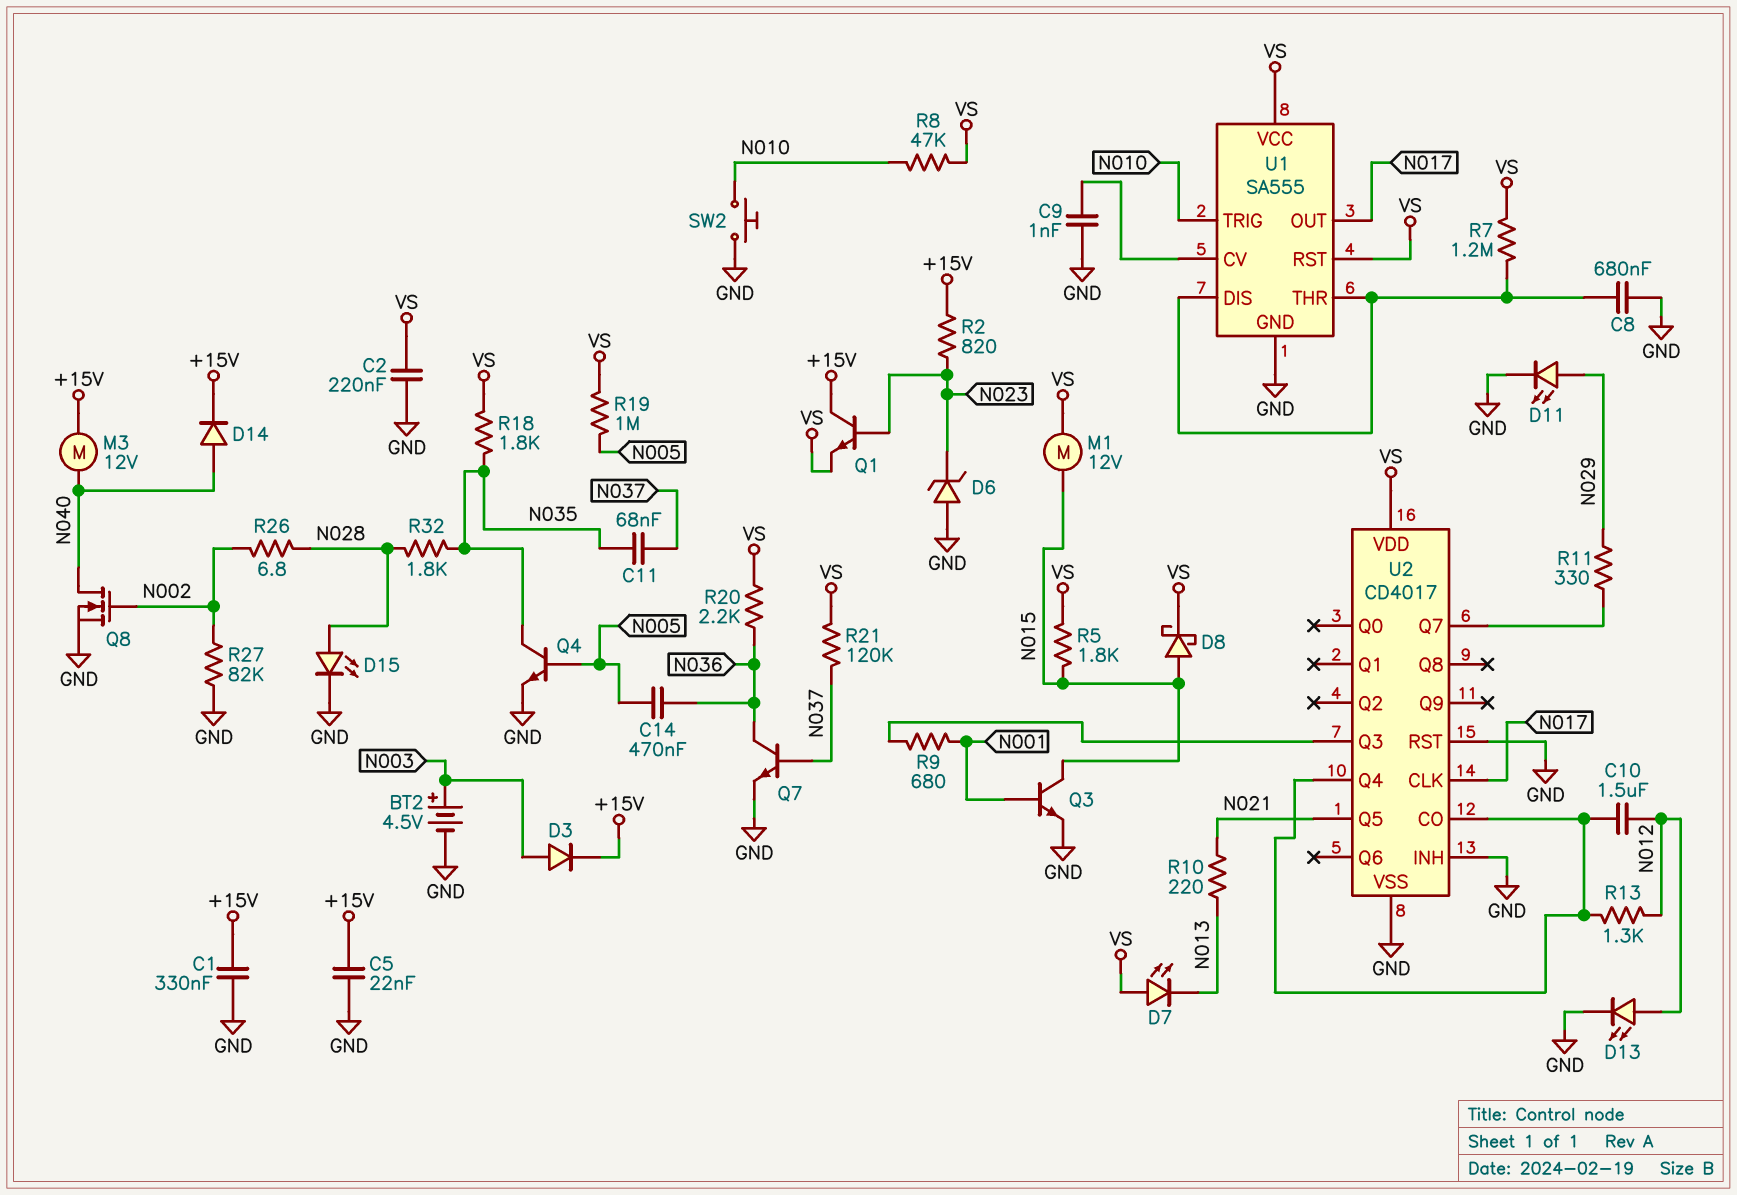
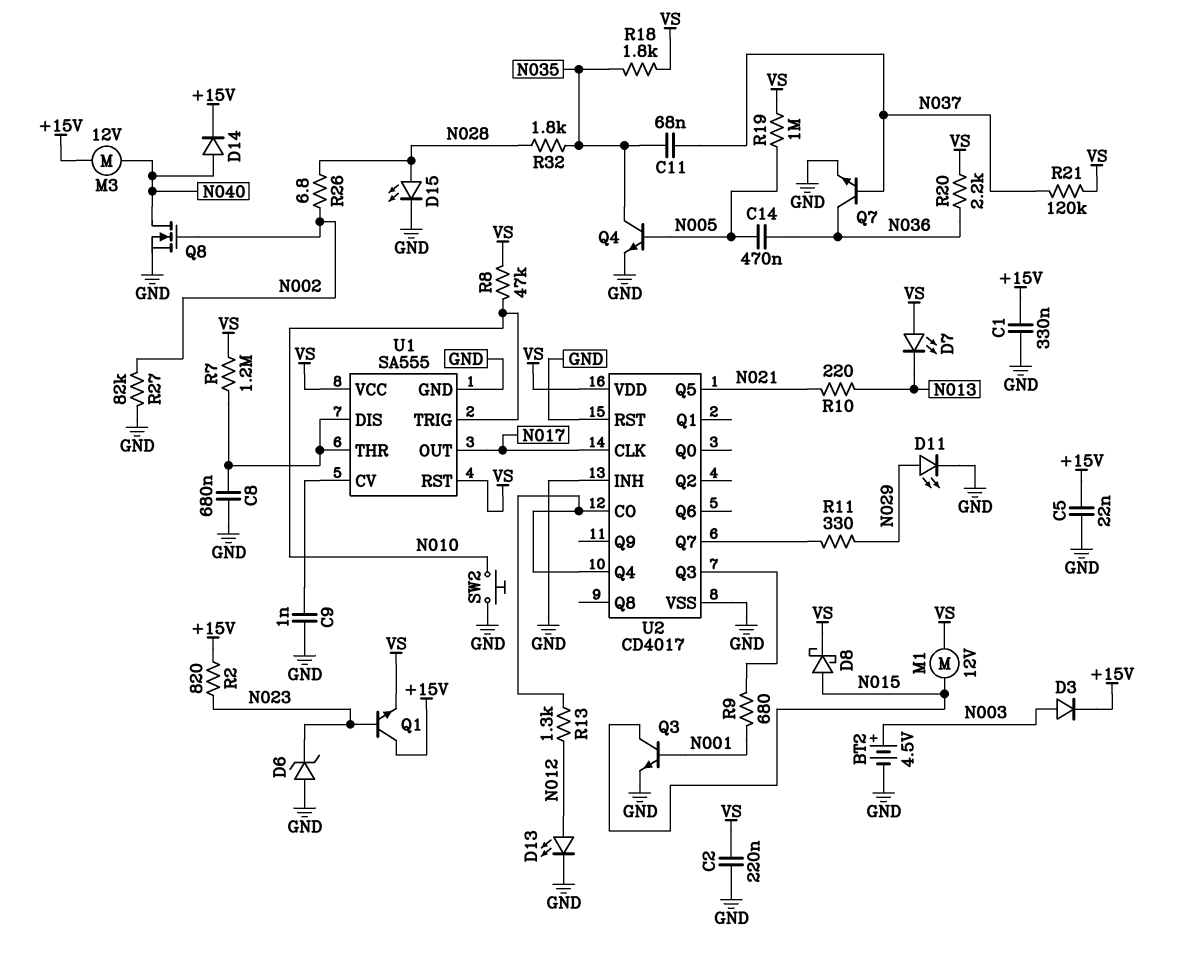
C10: 1.5uF (N012, U2/CO) -> none
R5: 1.8k (N015, VS) -> none

